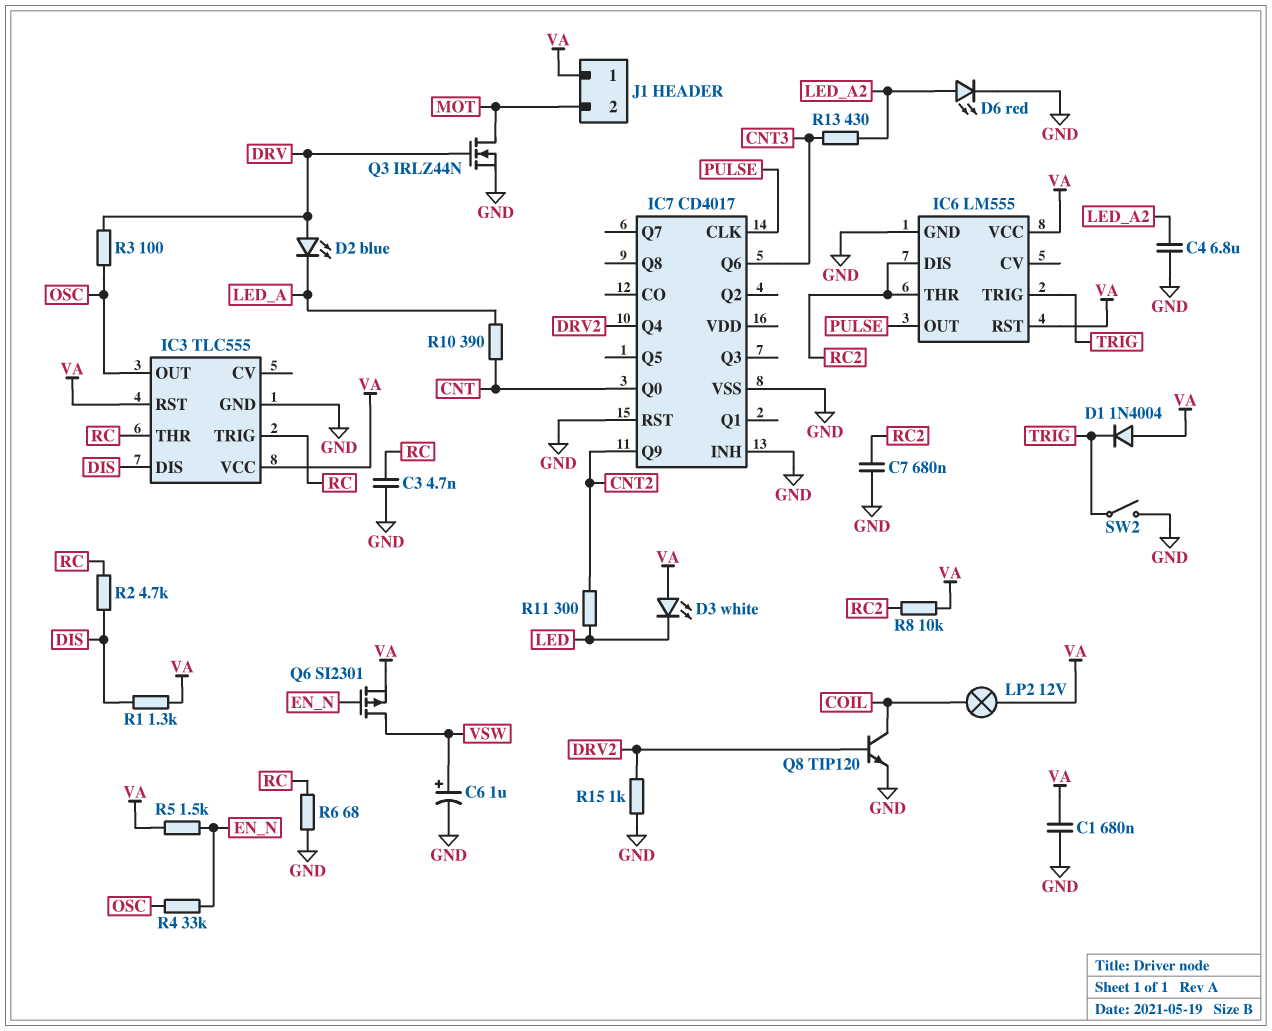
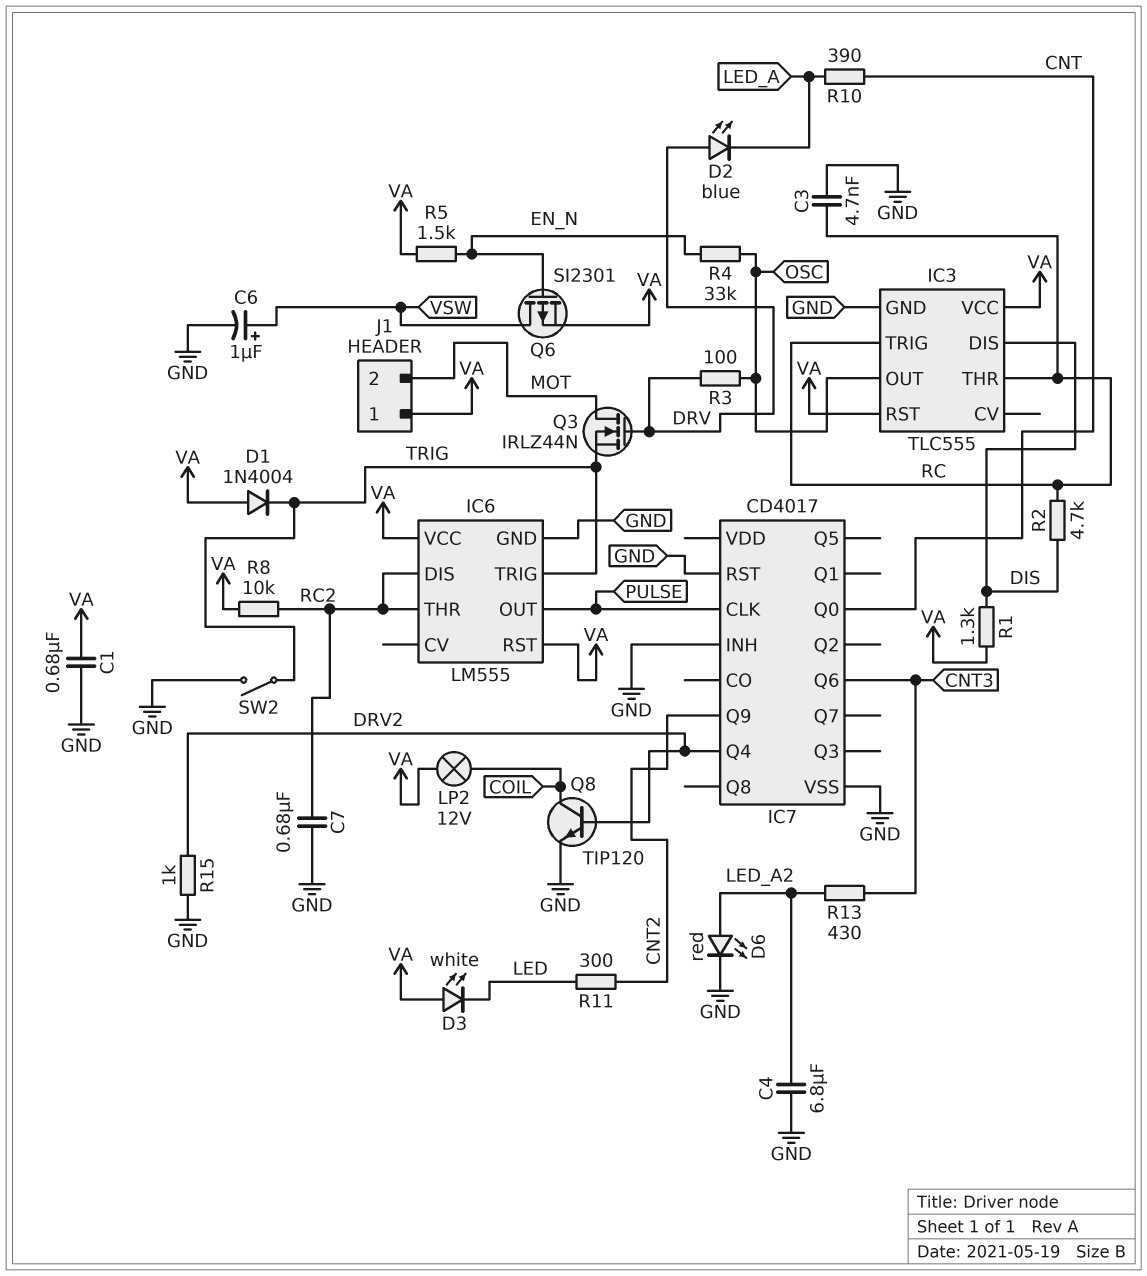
Q3: NMOS IRLZ44N (G DRV, D MOT, S GND) -> NMOS IRLZ44N (G DRV, D MOT, S TRIG)
R6: 68 (GND, RC) -> none

